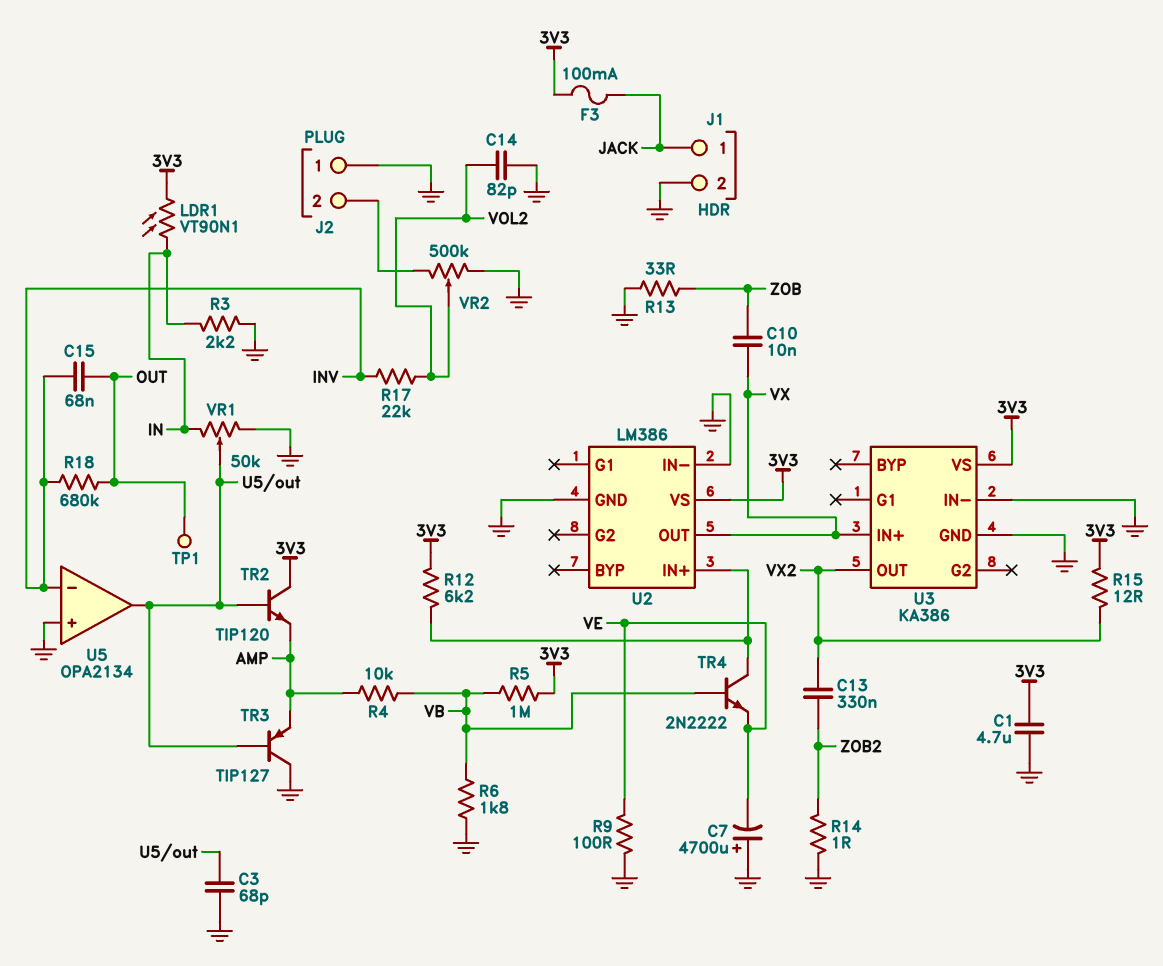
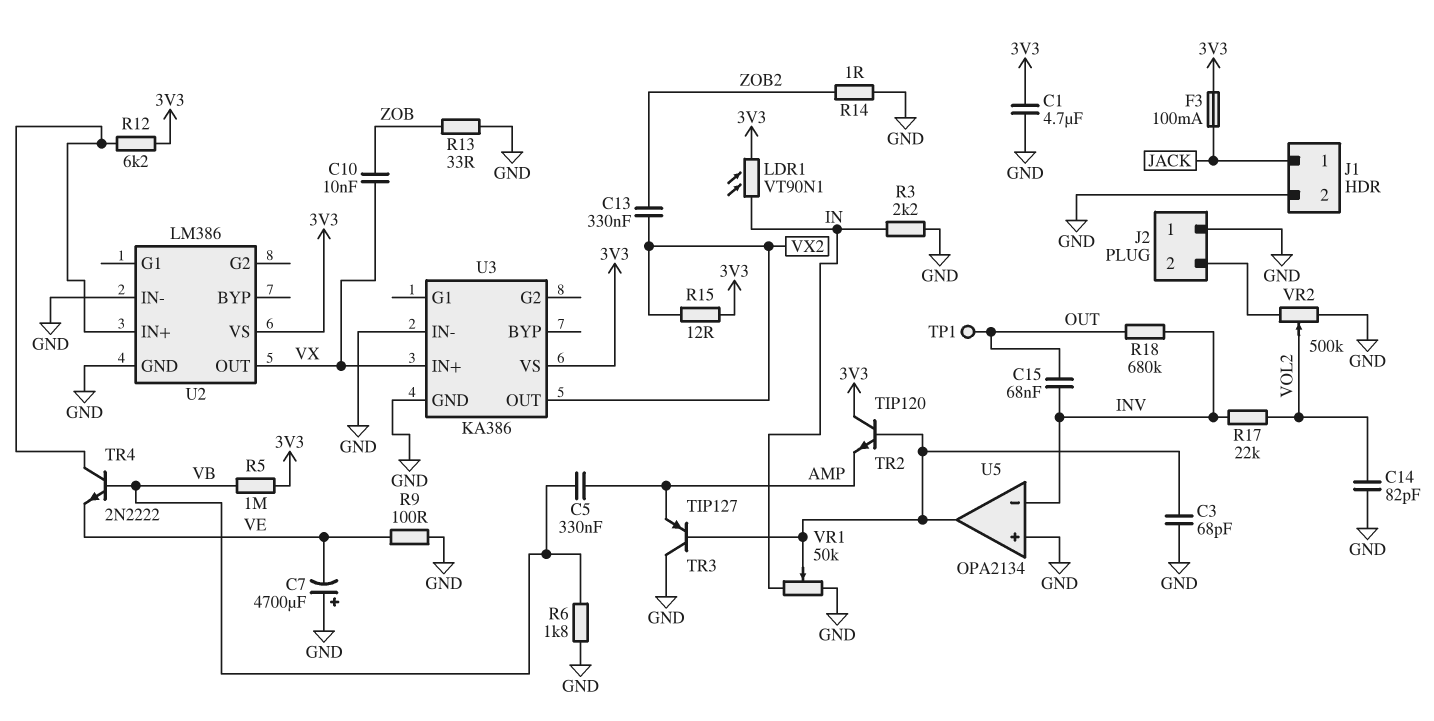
C5: none -> 330nF (AMP, VB)
R4: 10k (AMP, VB) -> none

